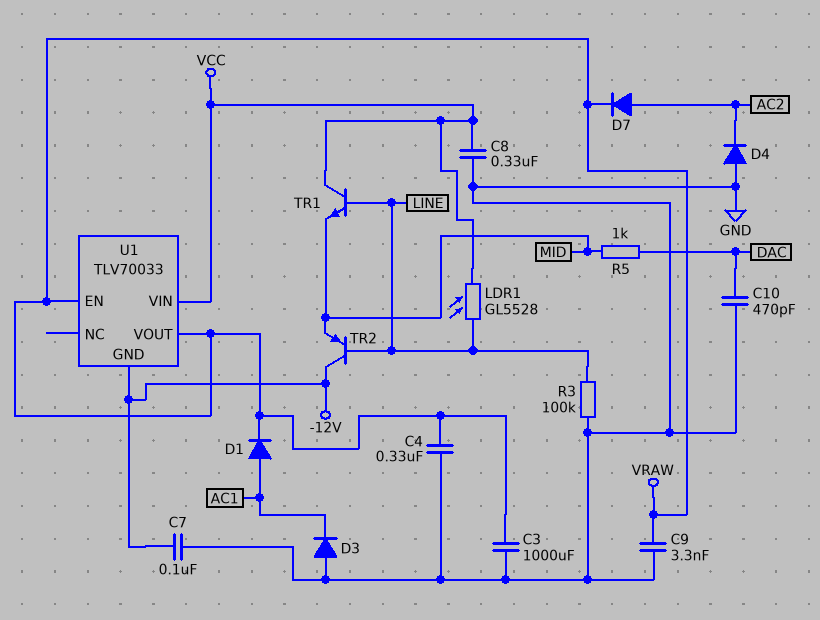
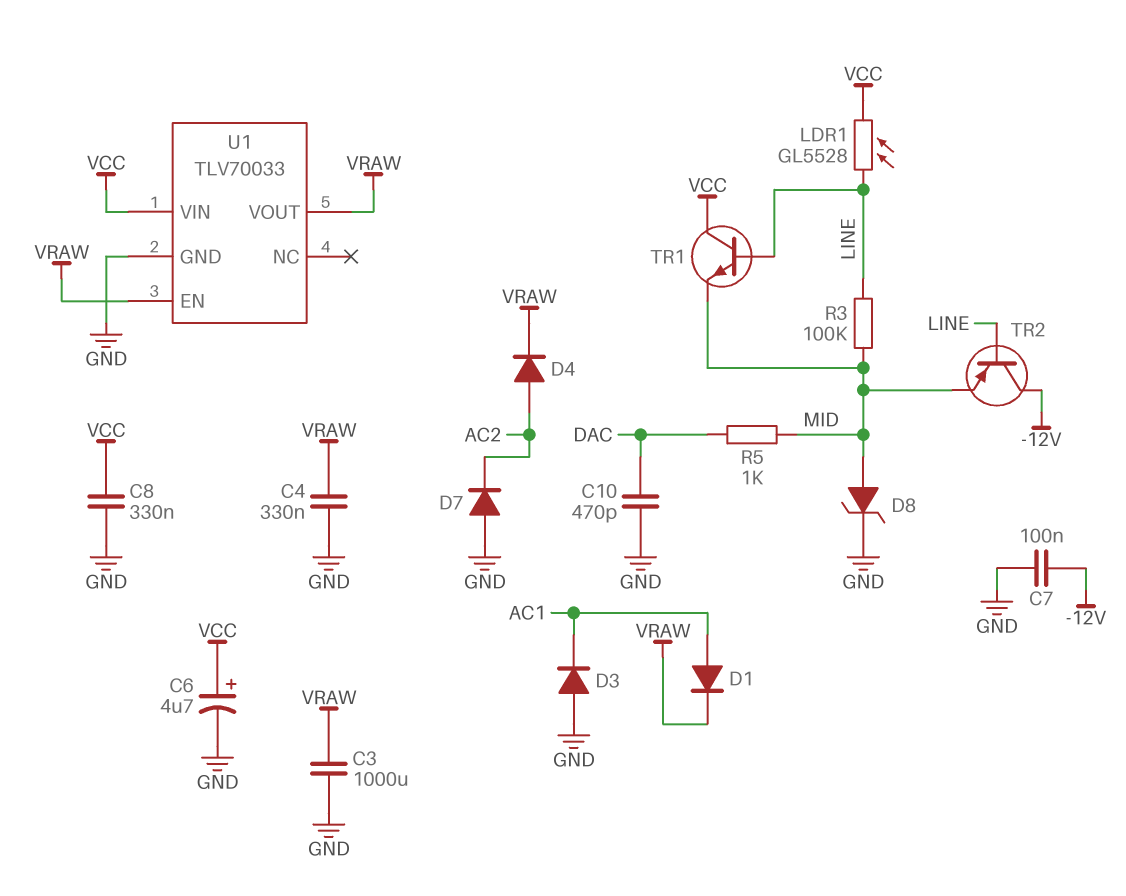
C6: none -> 4.7uF (plus VCC, minus GND)
C9: 3.3nF (GND, VRAW) -> none
D4: diode (A GND, K AC2) -> diode (A AC2, K VRAW)
D7: diode (A AC2, K VRAW) -> diode (A GND, K AC2)
D8: none -> zener (A MID, K GND)
R3: 100k (GND, LINE) -> 100k (LINE, MID)
U1 pin GND: -12V -> GND

